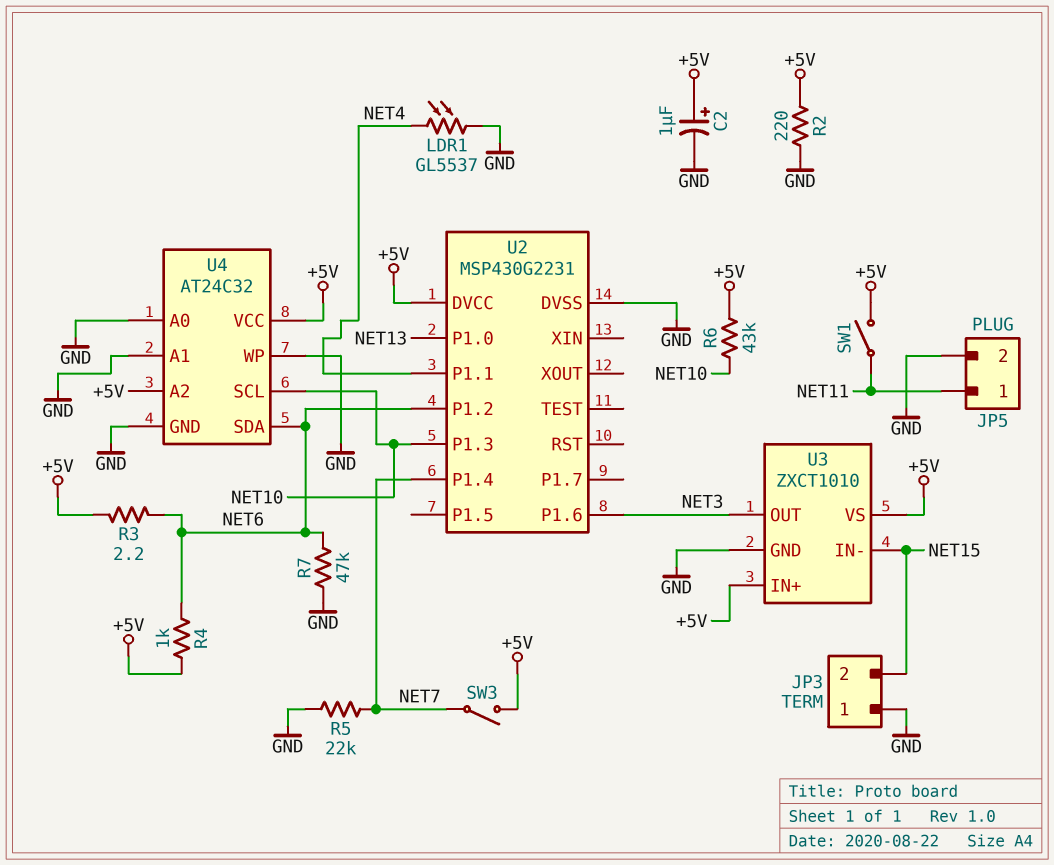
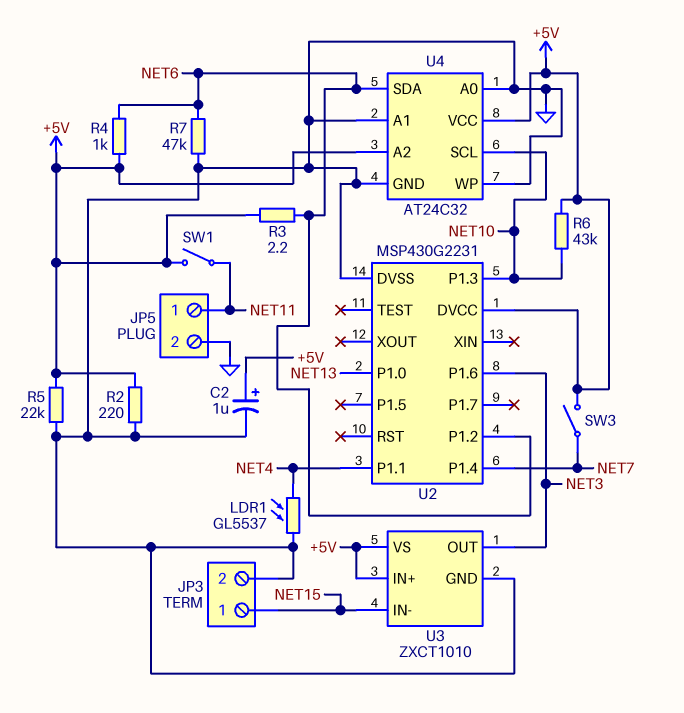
JP3 pin 1: GND -> NET15
JP3 pin 2: NET15 -> GND
R5: 22k (GND, NET7) -> 22k (+5V, GND)

